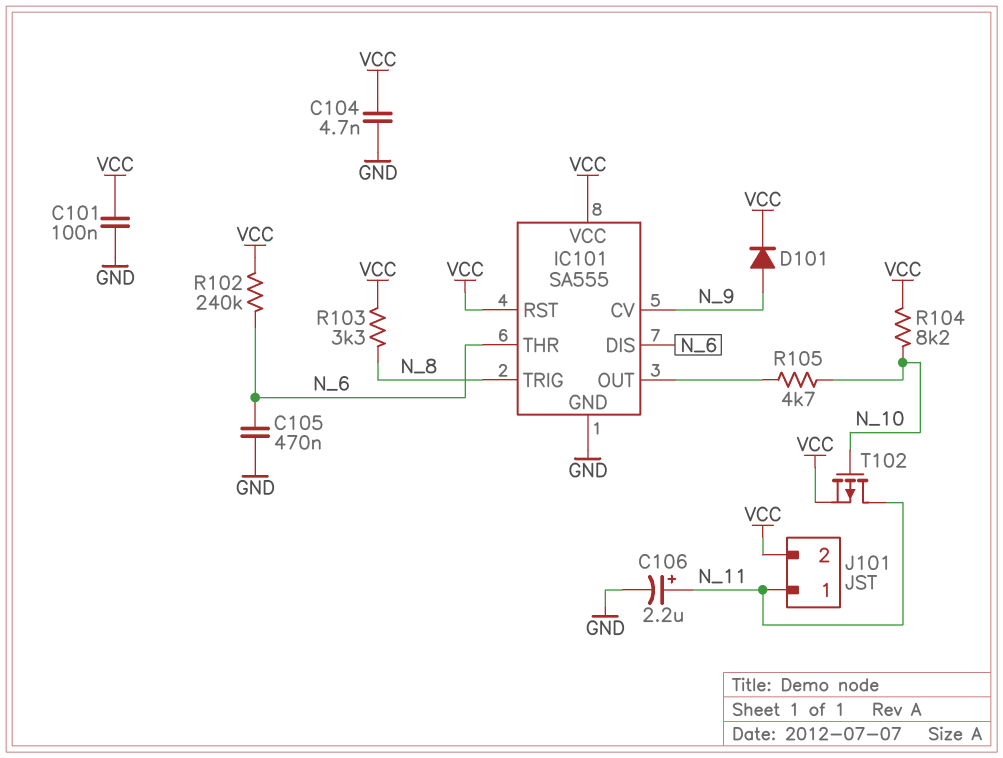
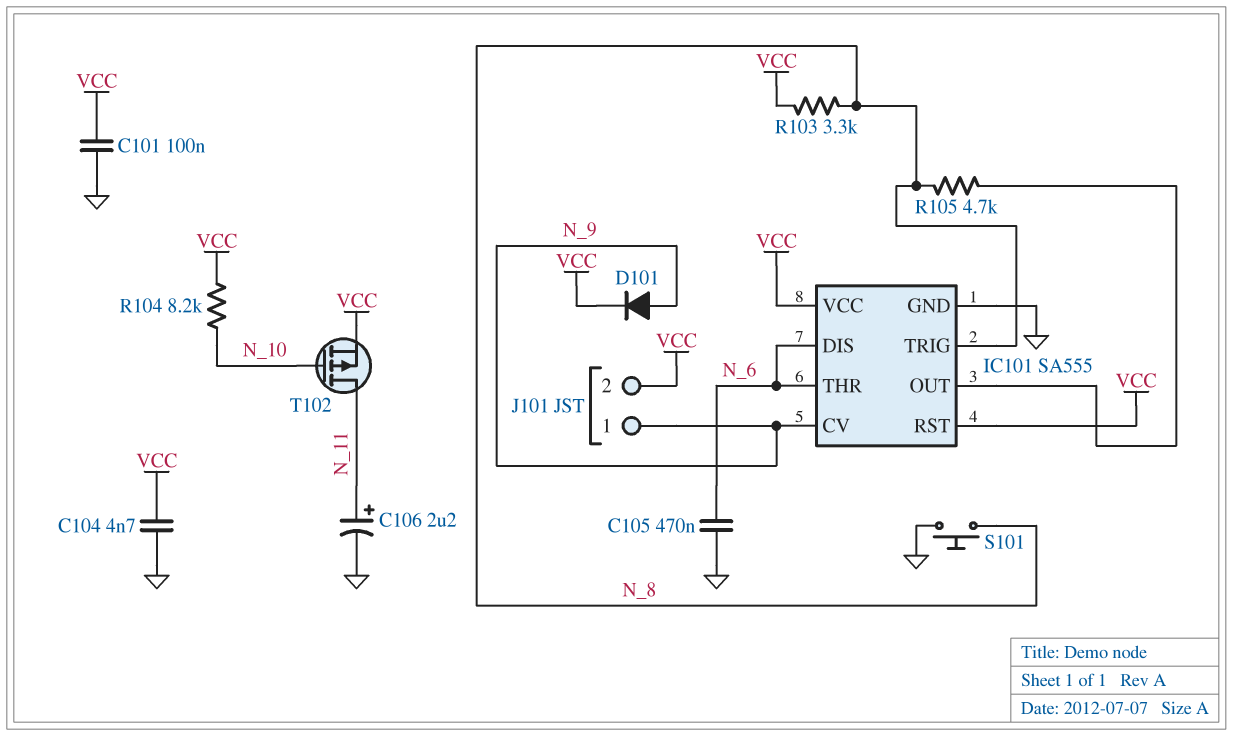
J101 pin 1: N_11 -> N_9
R102: 240k (N_6, VCC) -> none
R105: 4.7k (IC101/OUT, N_10) -> 4.7k (IC101/OUT, N_8)
S101: none -> button (GND, N_8)

